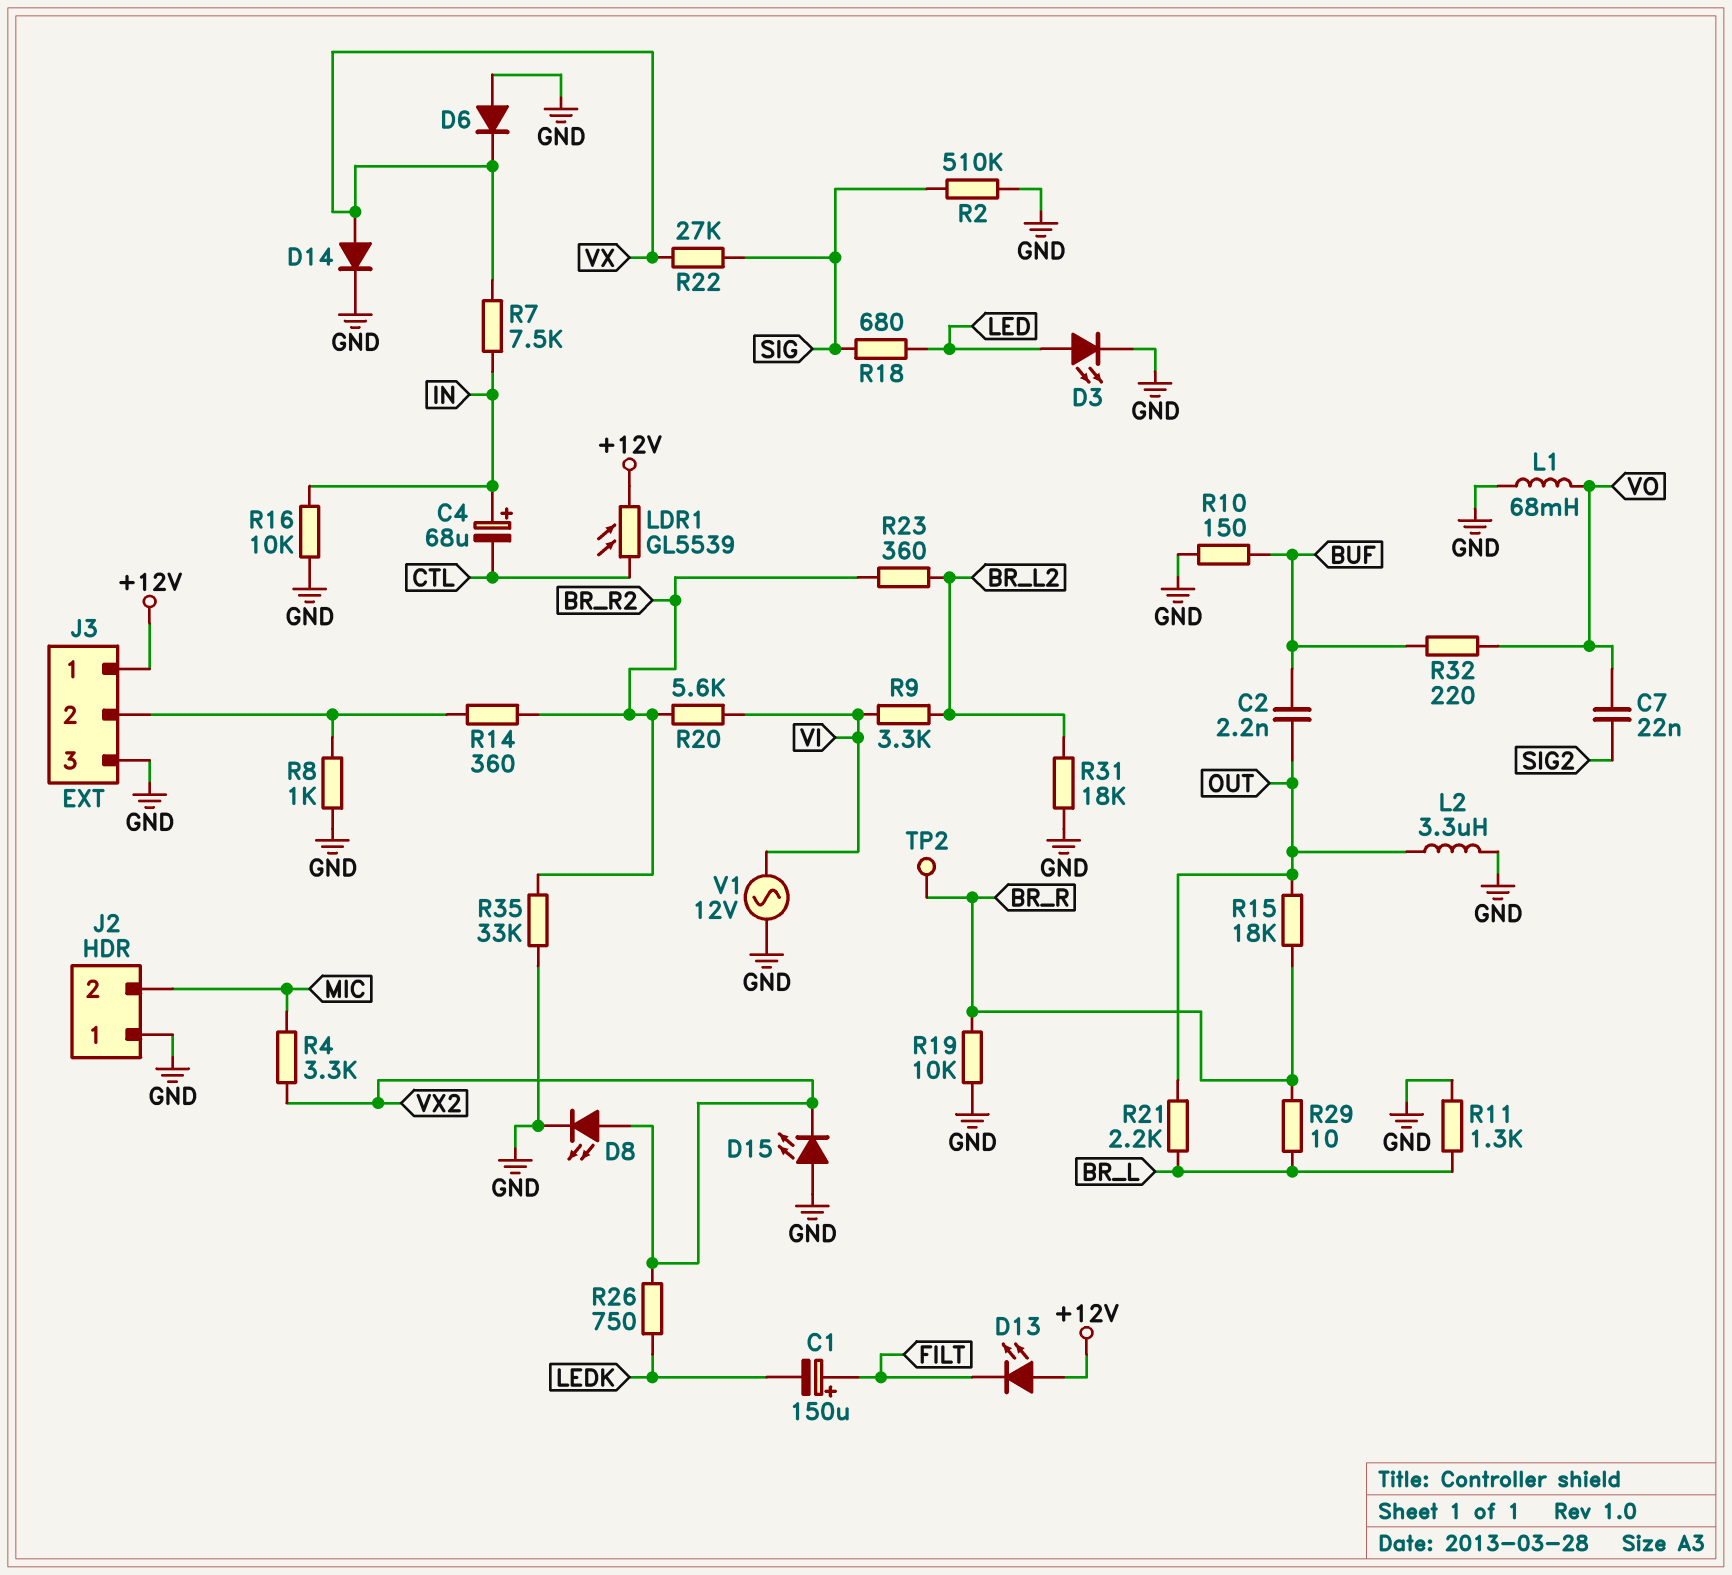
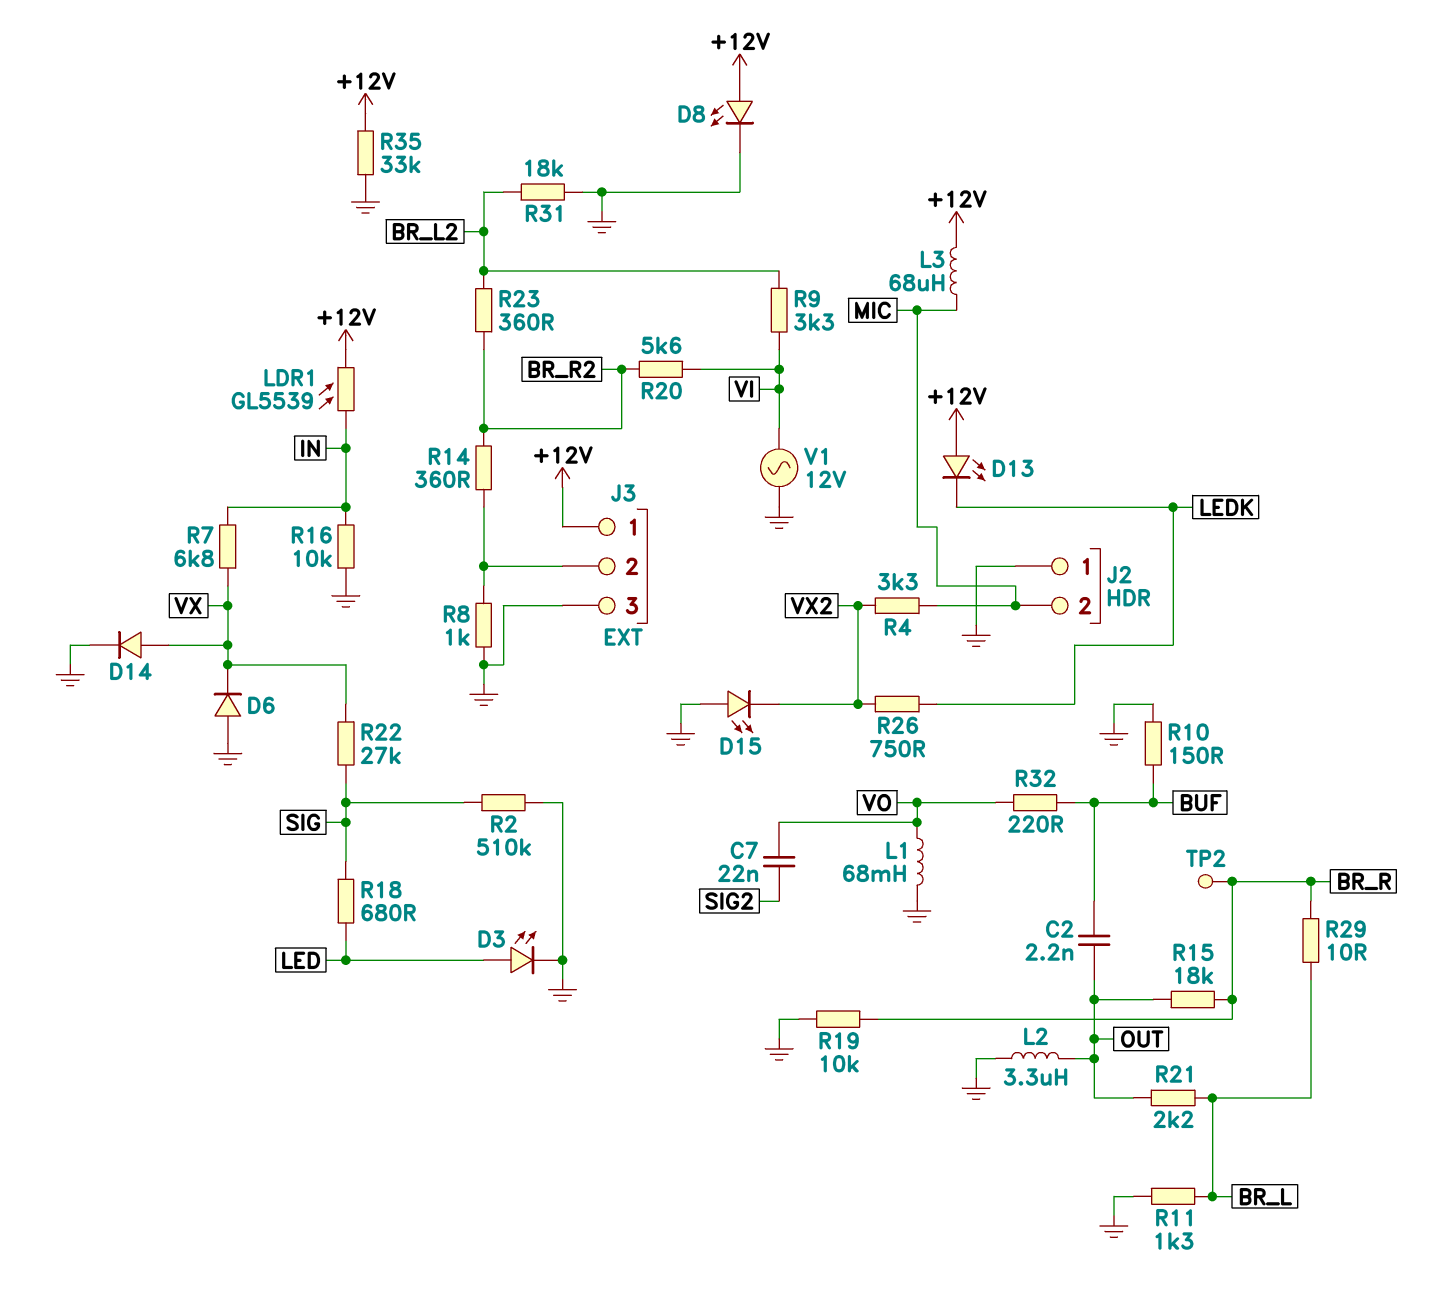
C1: 150uF (plus FILT, minus LEDK) -> none
C4: 68uF (plus IN, minus CTL) -> none
D8: LED (A VX2, K GND) -> LED (A +12V, K GND)
D13: LED (A +12V, K FILT) -> LED (A +12V, K LEDK)
L3: none -> 68uH (+12V, MIC)
LDR1: GL5539 (+12V, CTL) -> GL5539 (+12V, IN)
R7: 7.5k (IN, VX) -> 6.8k (IN, VX)
R35: 33k (BR_R2, GND) -> 33k (+12V, GND)

